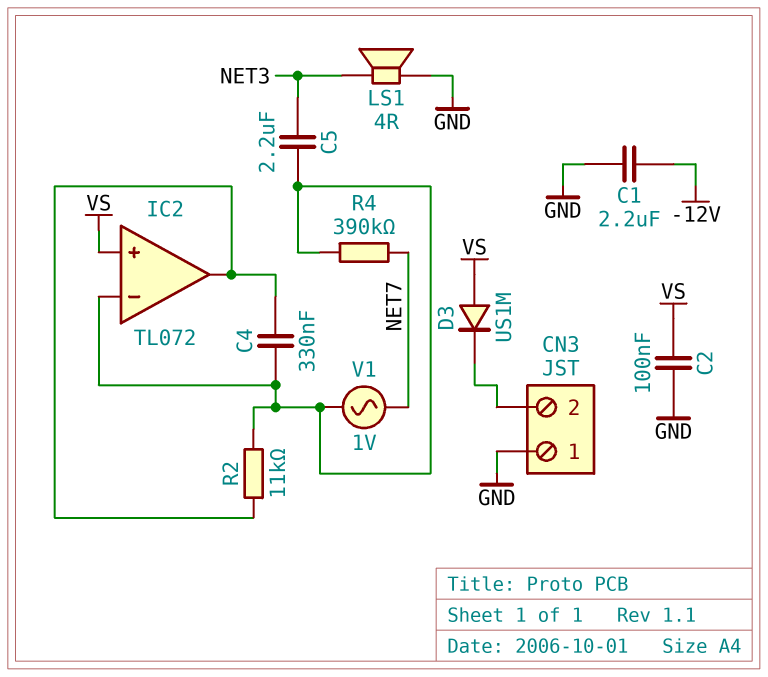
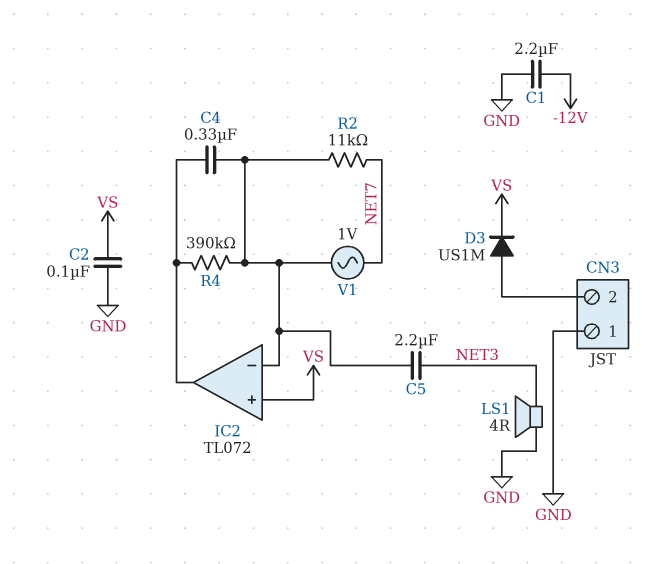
D3: diode US1M (A VS, K CN3/2) -> diode US1M (A CN3/2, K VS)
R2: 11k (IC2/in-, IC2/out) -> 11k (IC2/in-, NET7)
R4: 390k (IC2/in-, NET7) -> 390k (IC2/in-, IC2/out)

